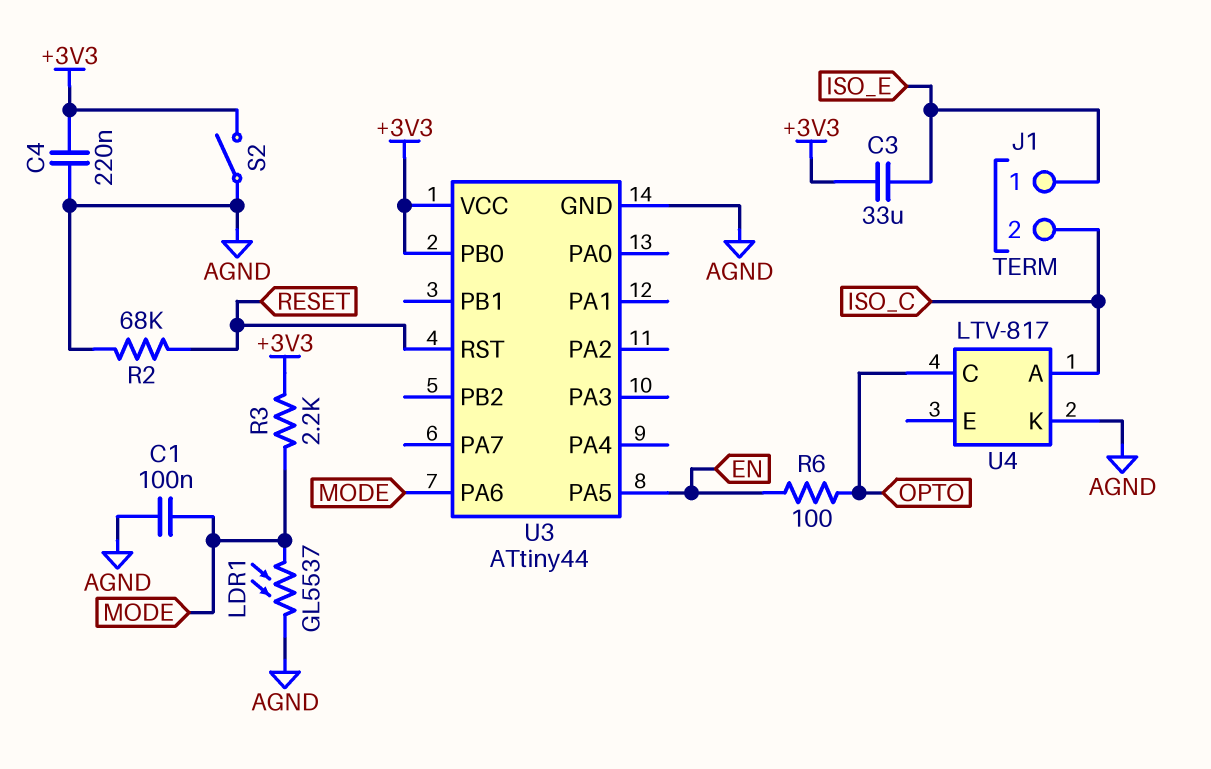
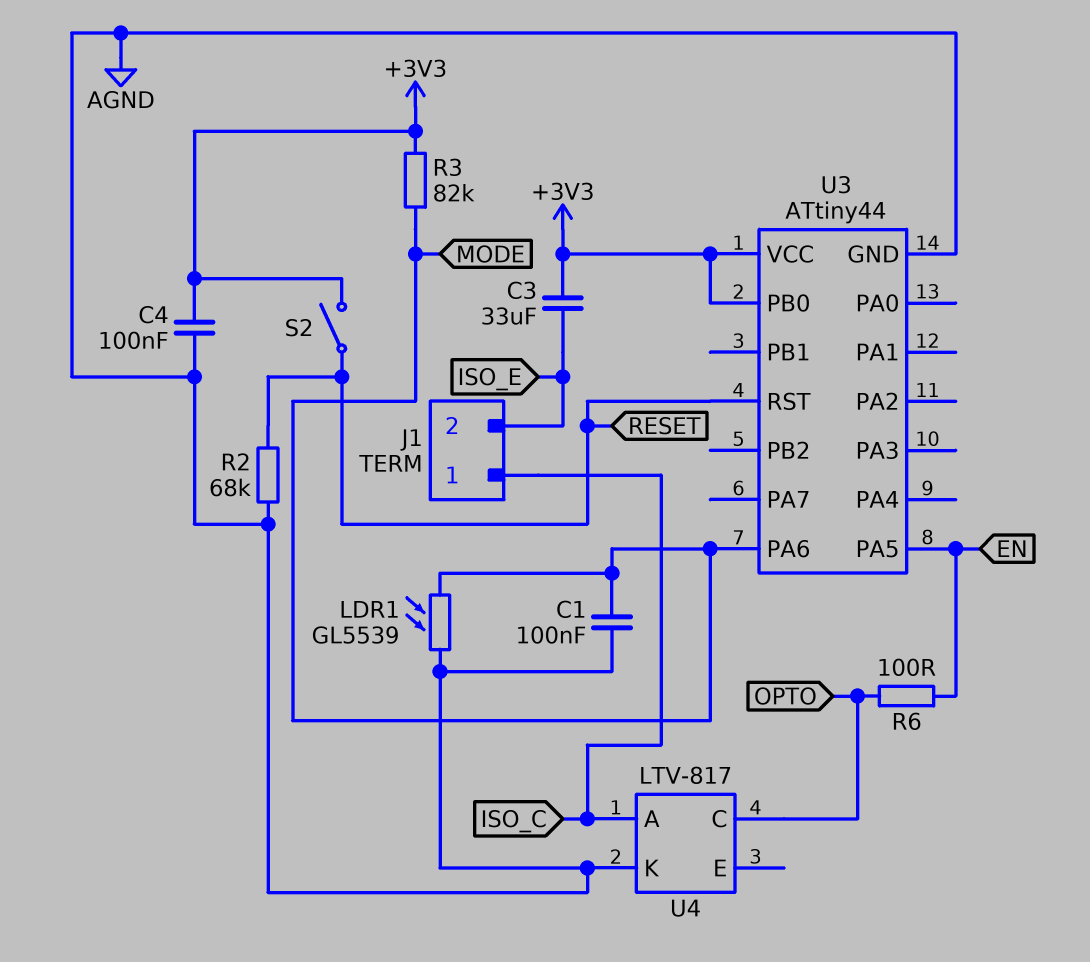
C4: 220nF (+3V3, AGND) -> 100nF (+3V3, AGND)
J1 pin 1: ISO_E -> ISO_C
J1 pin 2: ISO_C -> ISO_E
LDR1: GL5537 (AGND, MODE) -> GL5539 (AGND, MODE)
R3: 2.2k (+3V3, MODE) -> 82k (+3V3, MODE)
S2: switch (+3V3, AGND) -> switch (+3V3, RESET)

